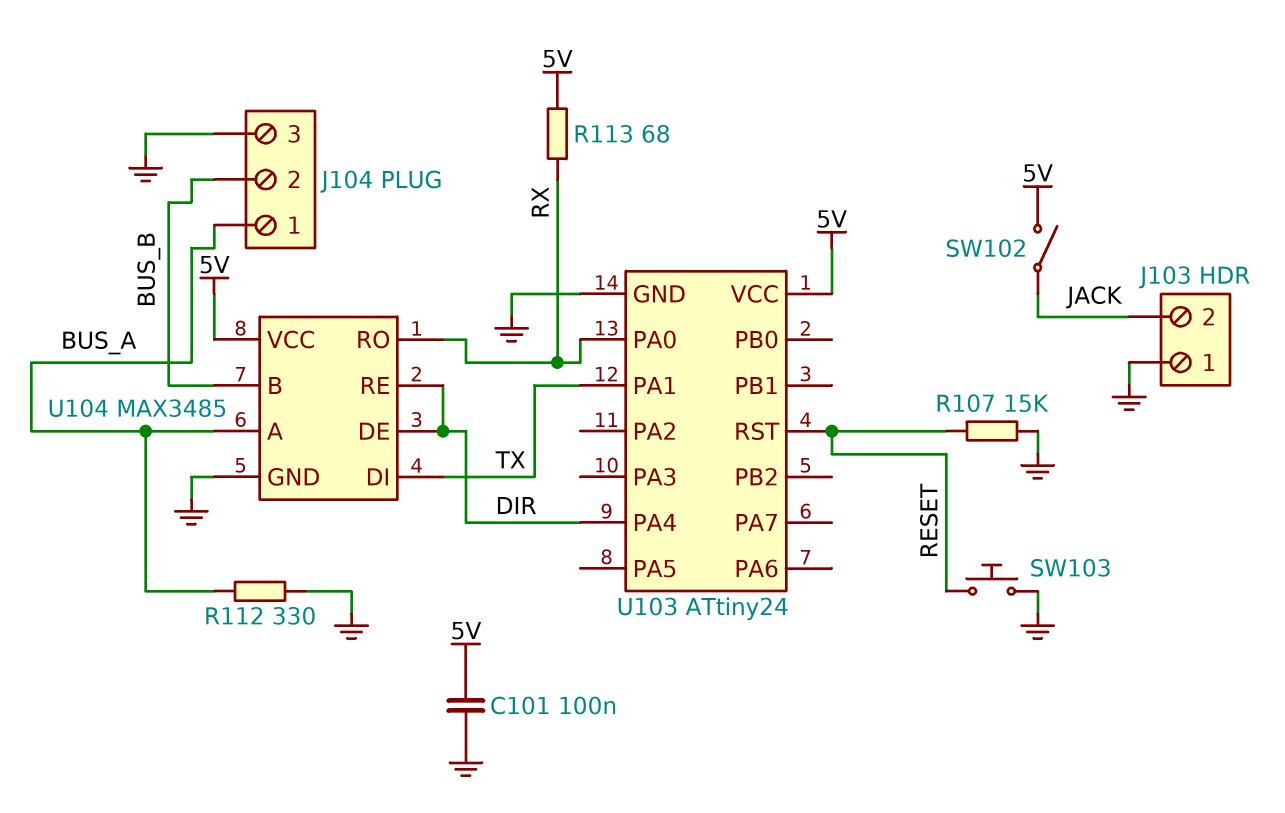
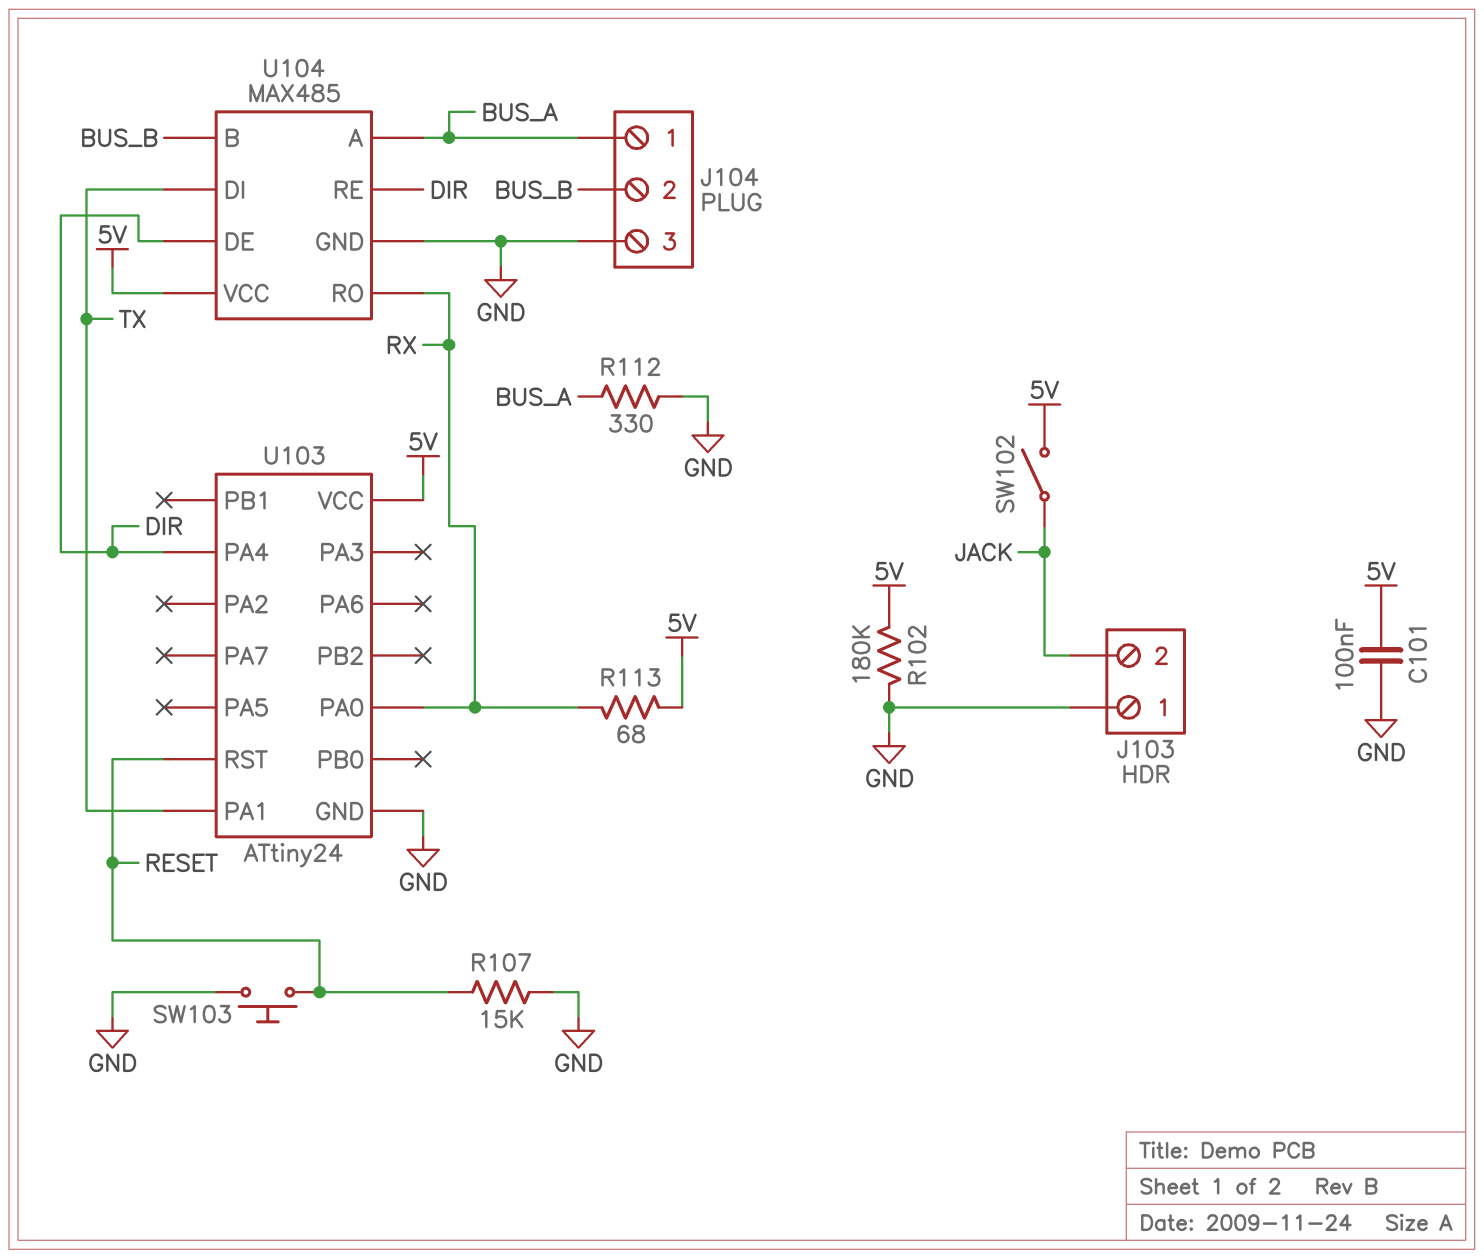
R102: none -> 180k (5V, GND)
U104: MAX3485 -> MAX485

